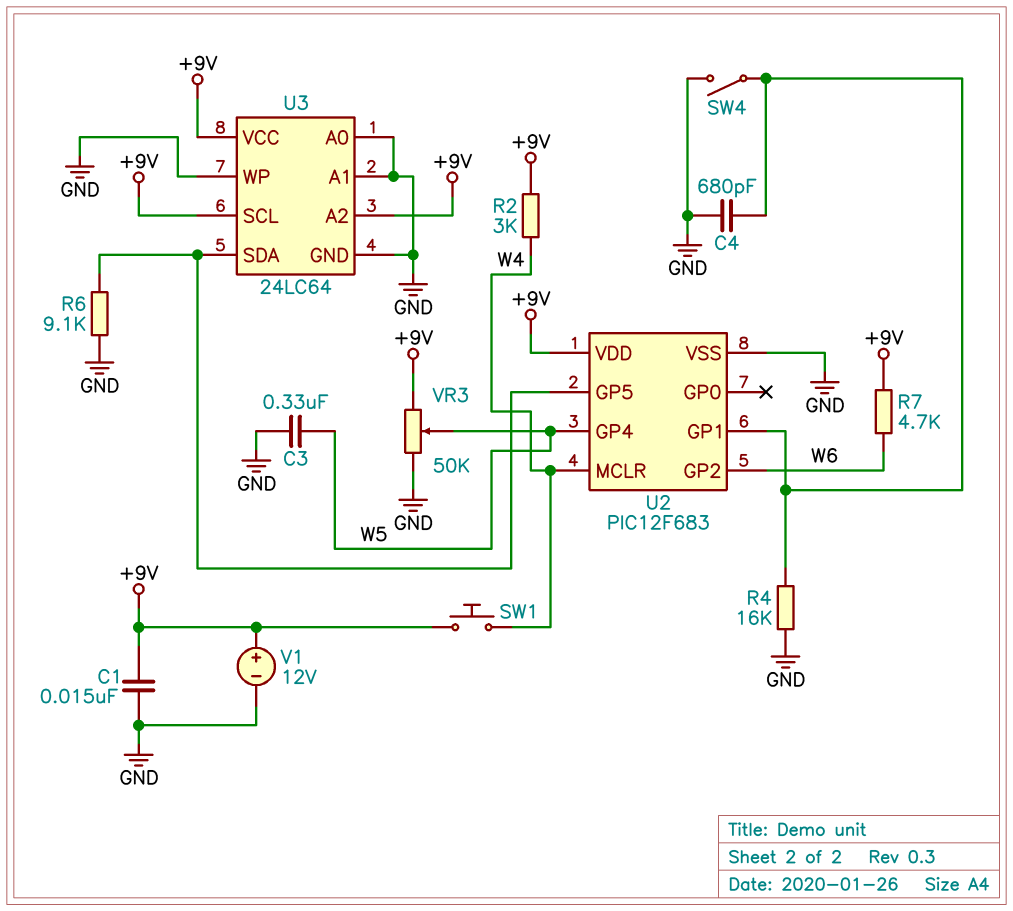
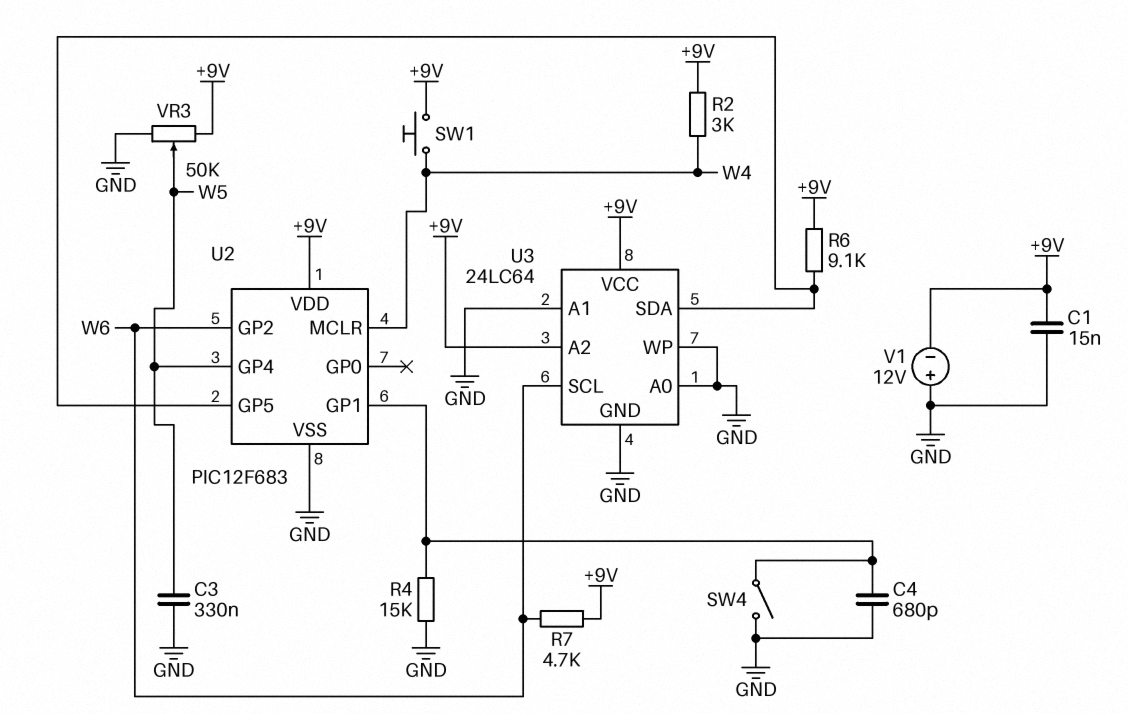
R4: 16k (GND, U2/GP1) -> 15k (GND, U2/GP1)
R6: 9.1k (GND, U2/GP5) -> 9.1k (+9V, U2/GP5)
U3 pin SCL: +9V -> W6
V1: 12V (plus +9V, minus GND) -> 12V (plus GND, minus +9V)

